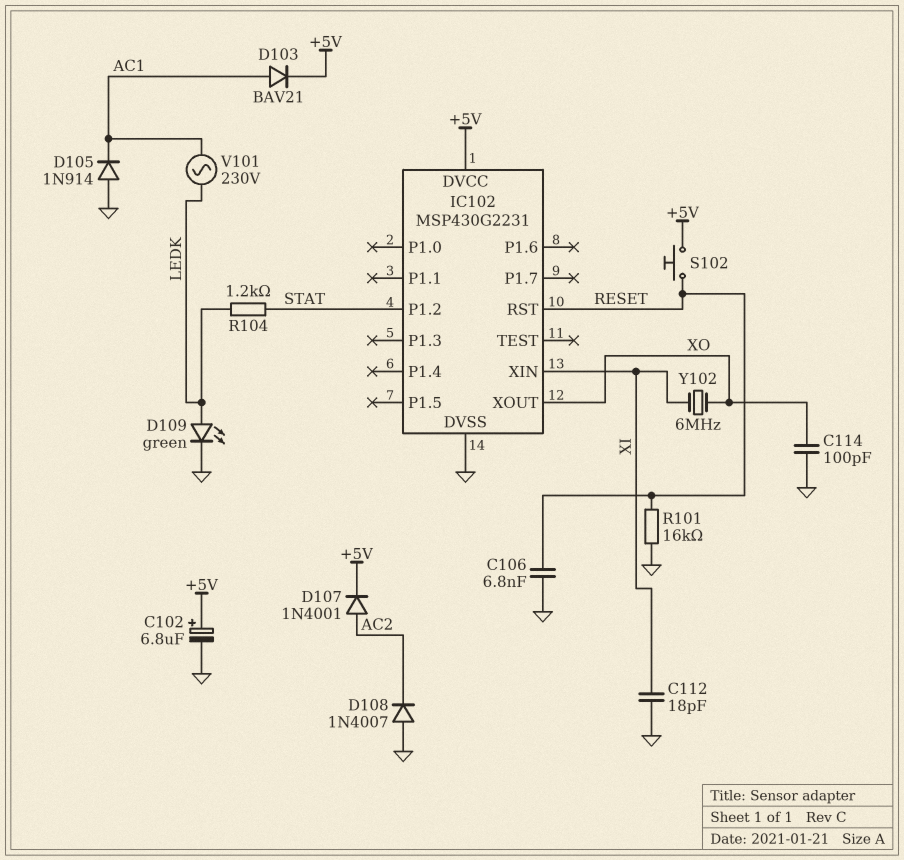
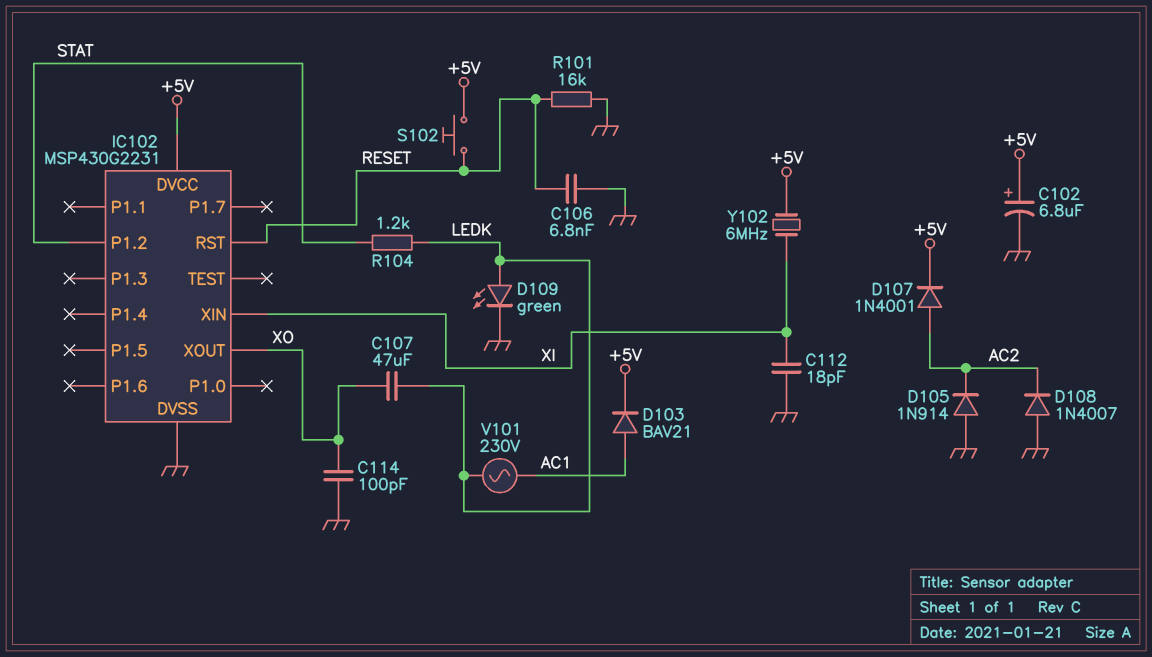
C107: none -> 47uF (LEDK, XO)
D105: diode 1N914 (A GND, K AC1) -> diode 1N914 (A GND, K AC2)
Y102: 6MHz (XI, XO) -> 6MHz (+5V, XI)

